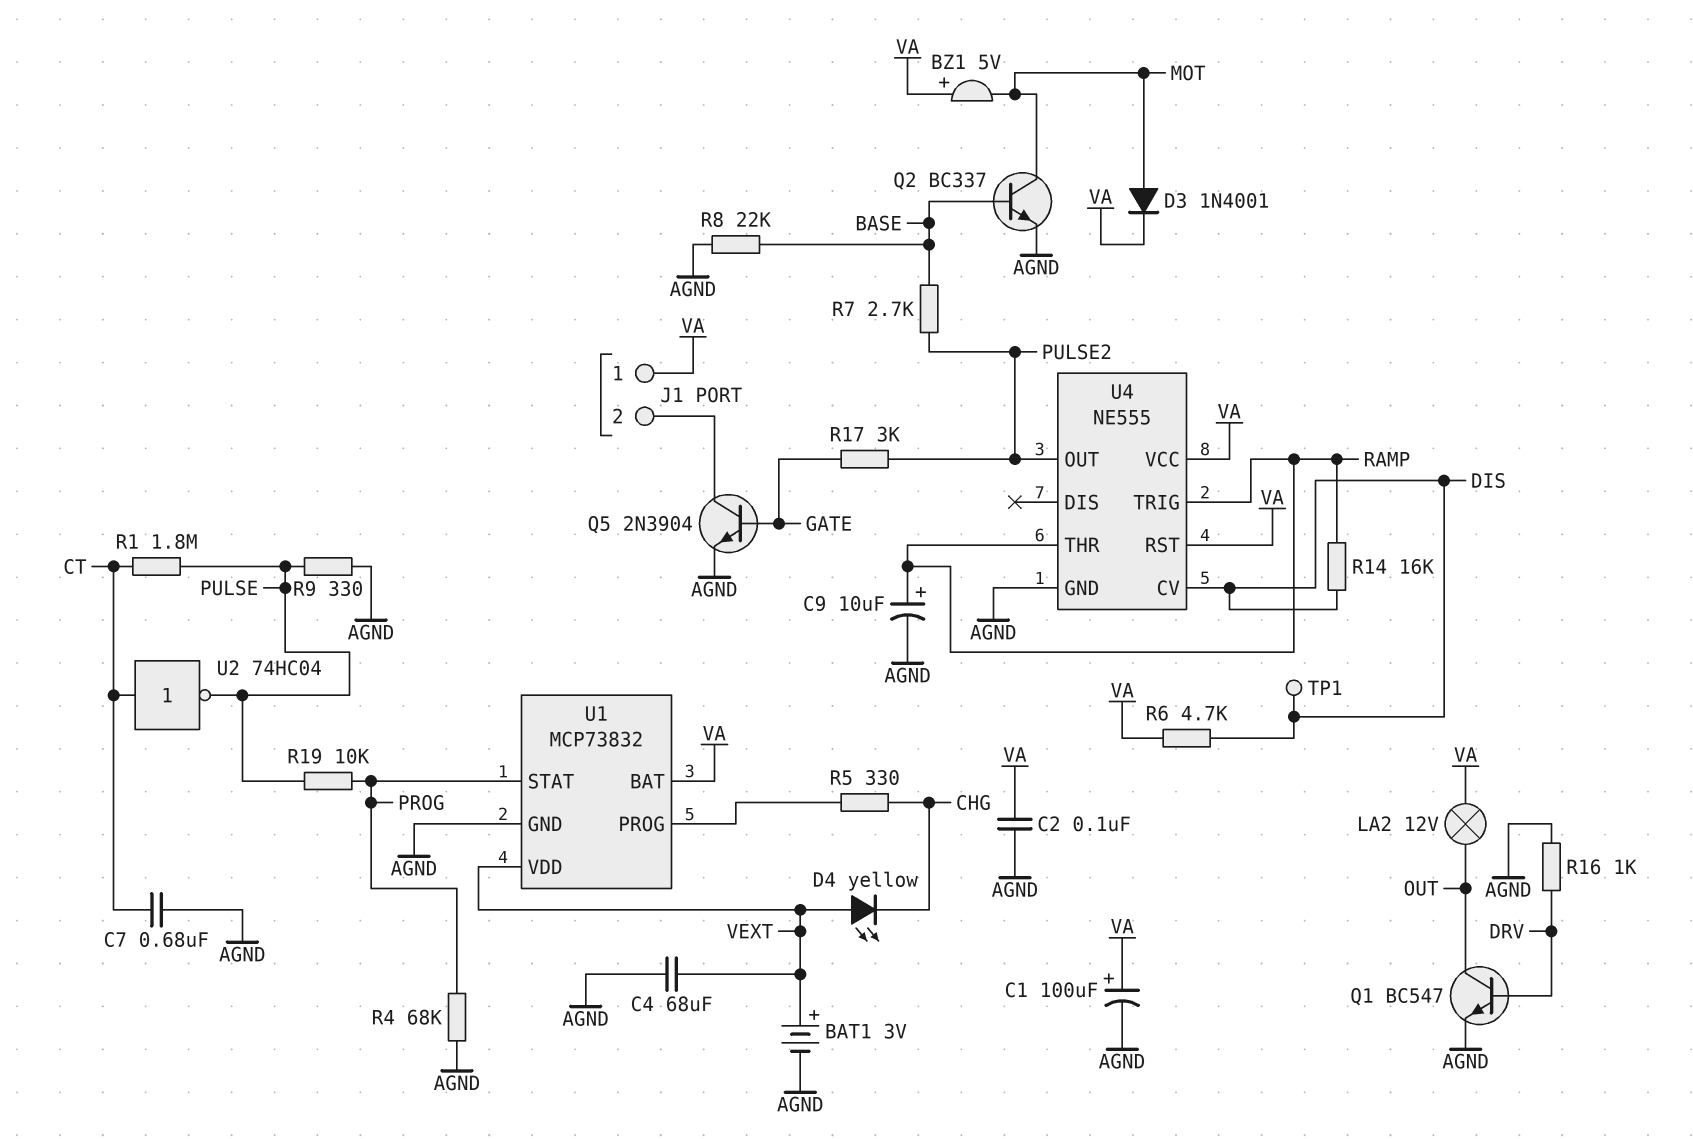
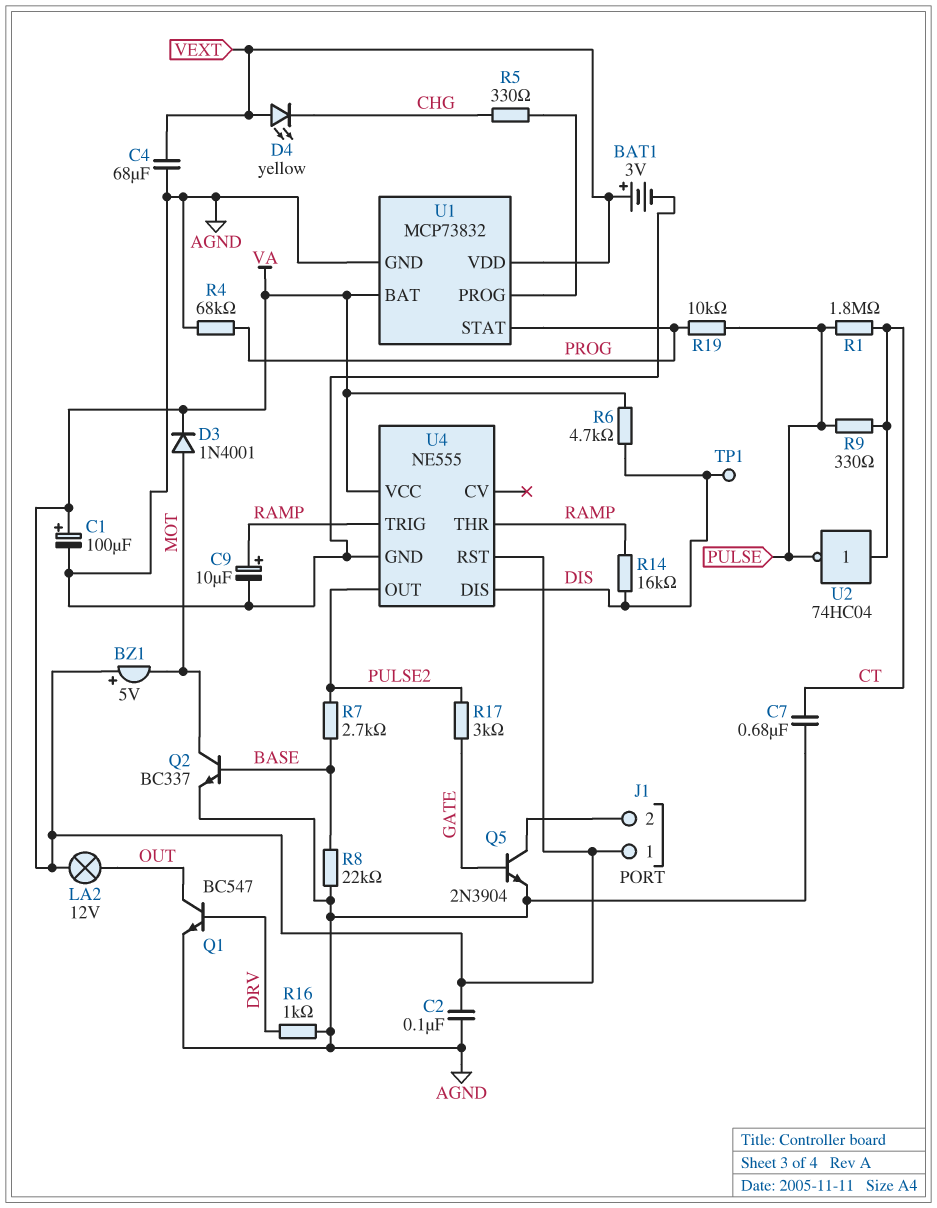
R9: 330 (AGND, PULSE) -> 330 (CT, PULSE)
U4 pin CV: DIS -> none
U4 pin DIS: none -> DIS

